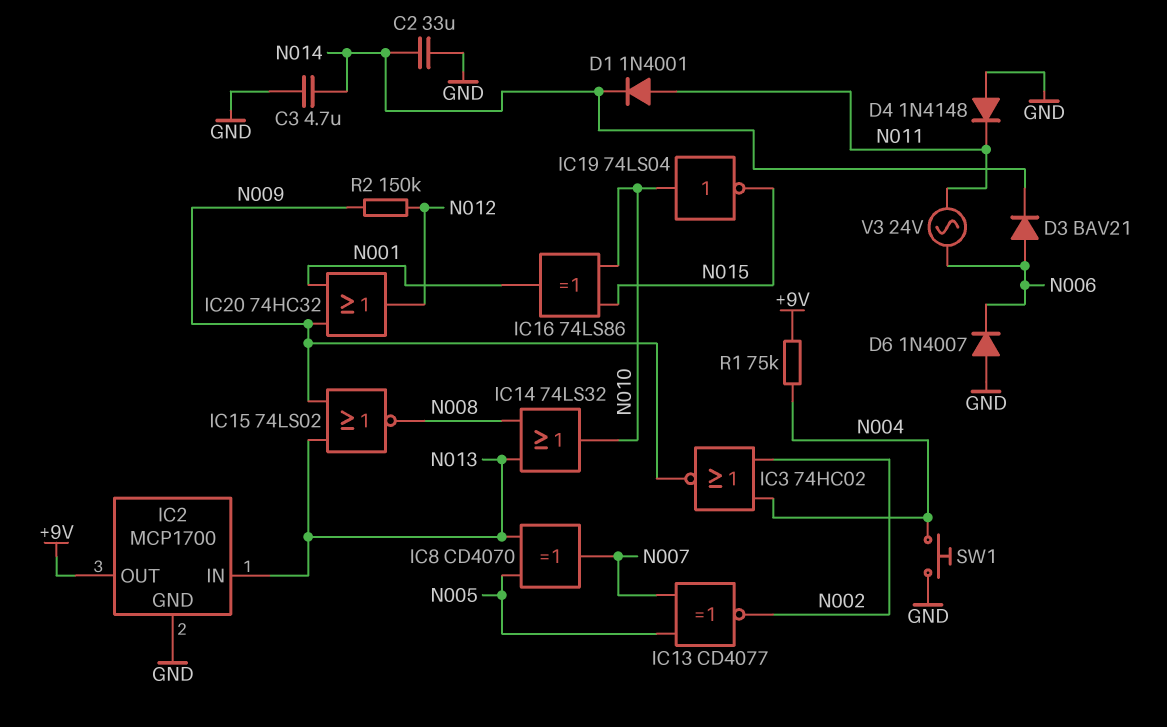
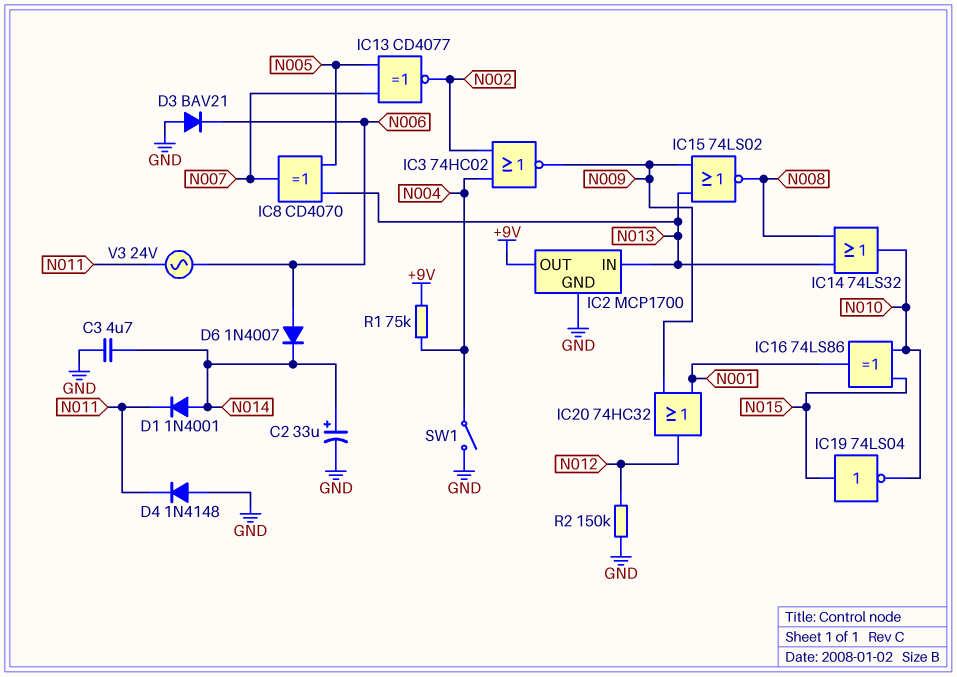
C2: 33uF (GND, N014) -> 33uF (plus N014, minus GND)
D1: diode 1N4001 (A N011, K N014) -> diode 1N4001 (A N014, K N011)
D3: diode BAV21 (A N006, K N014) -> diode BAV21 (A GND, K N006)
D6: diode 1N4007 (A GND, K N006) -> diode 1N4007 (A N006, K N014)
IC19: NOT 74LS04 (in N010, out N015) -> NOT 74LS04 (in N015, out N010)
R2: 150k (N009, N012) -> 150k (GND, N012)
SW1: button (GND, N004) -> switch (GND, N004)

